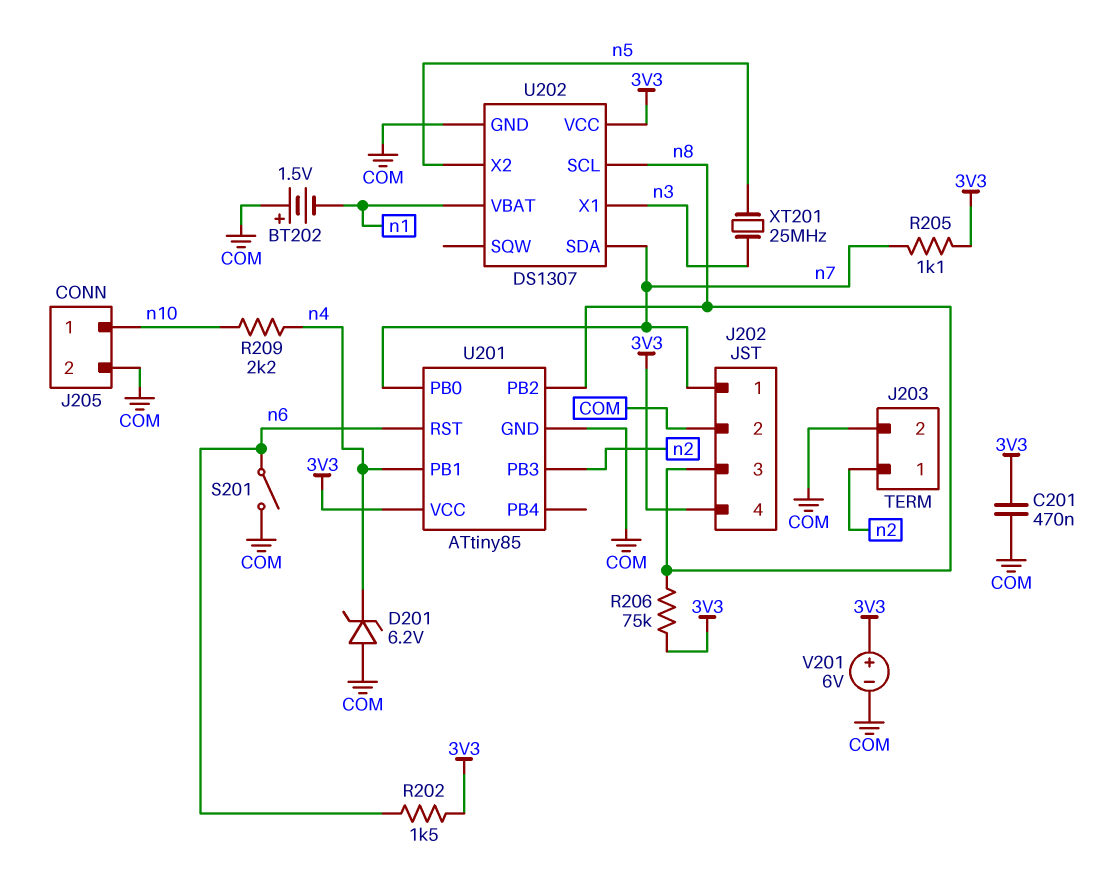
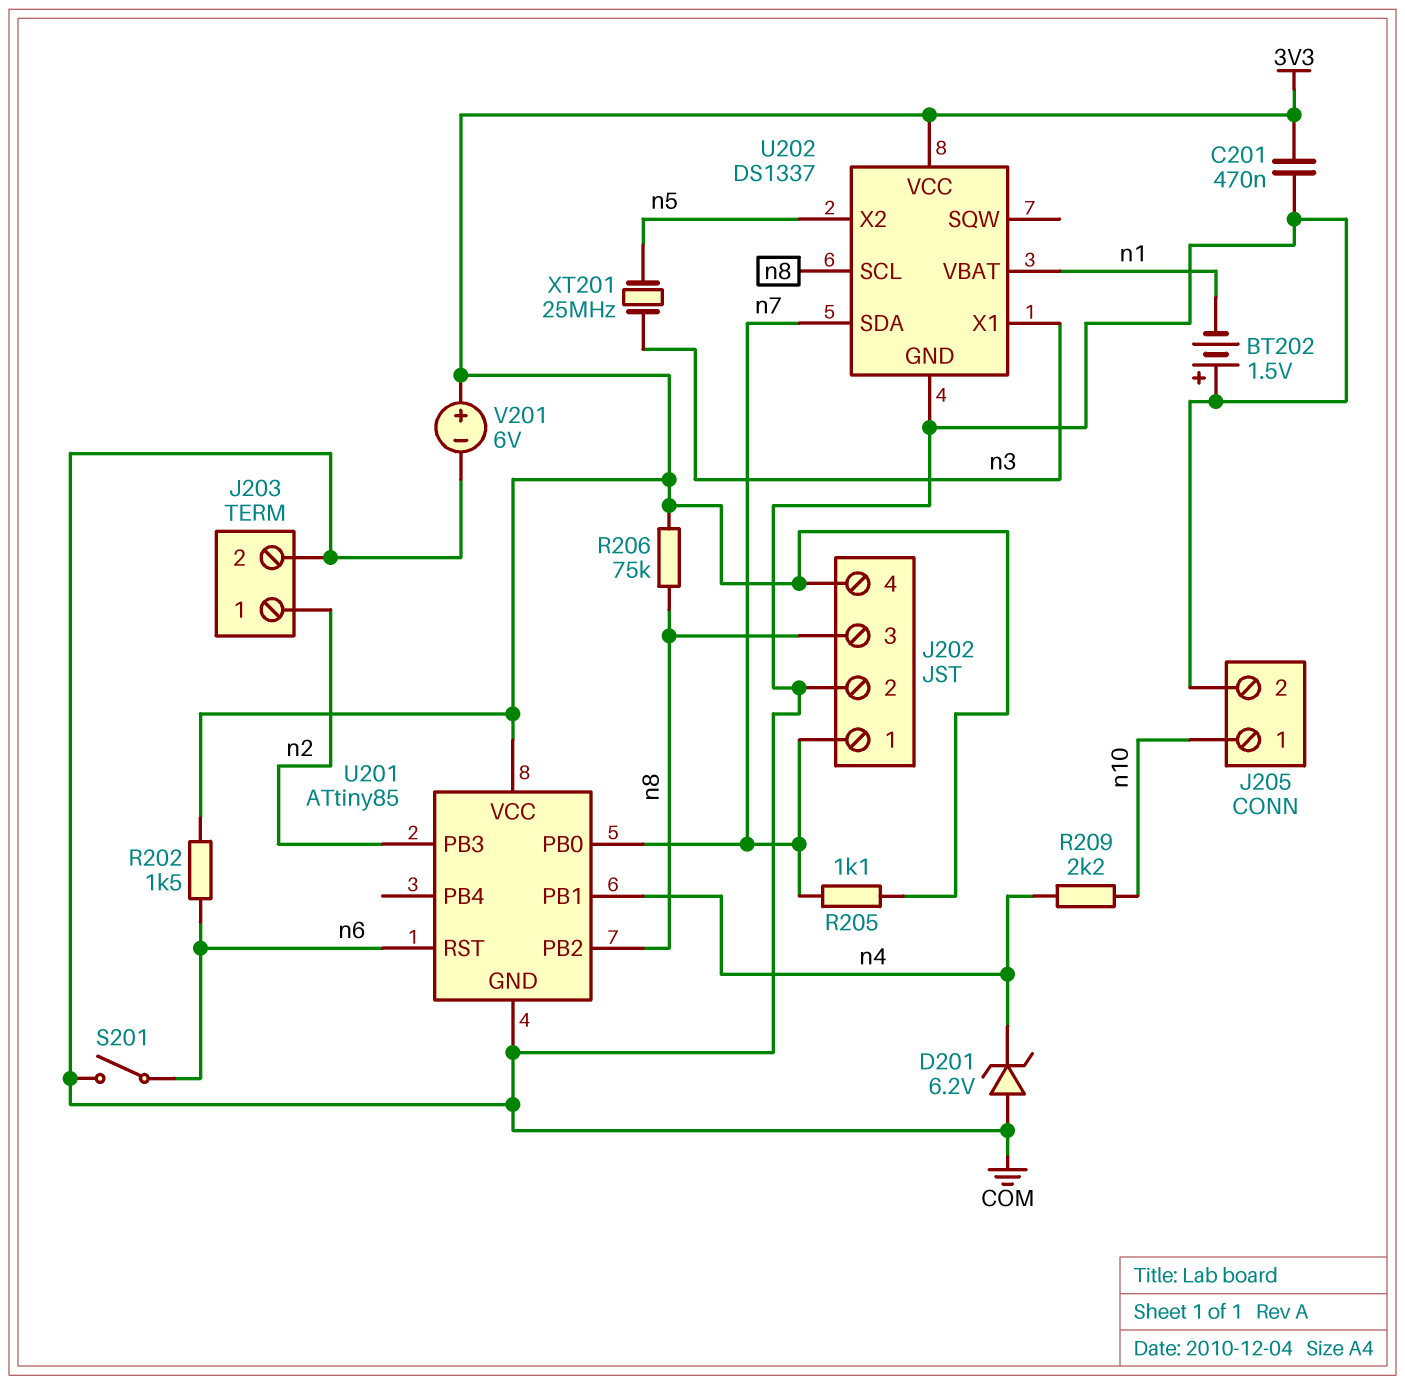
U202: DS1307 -> DS1337

